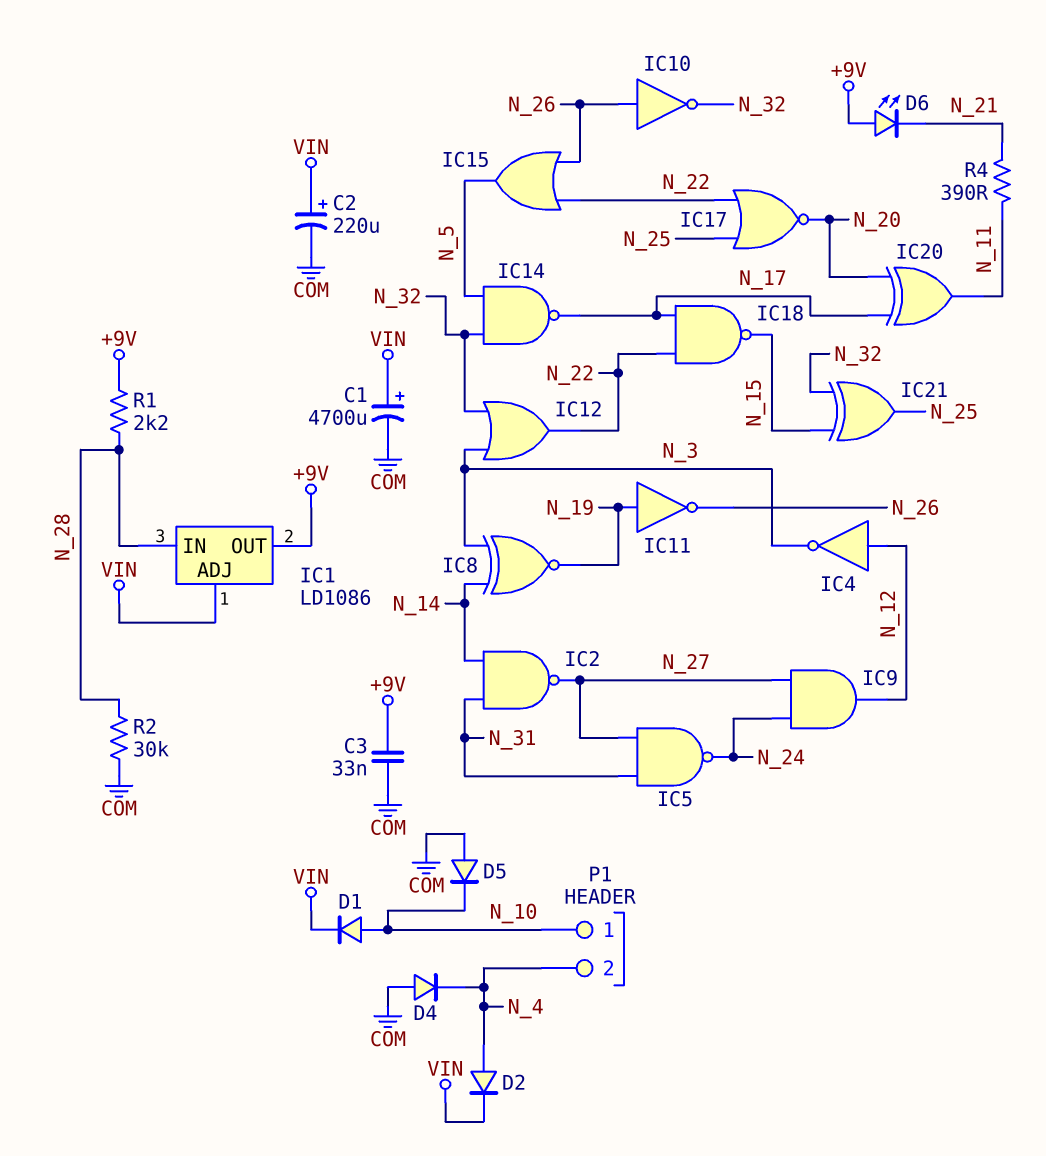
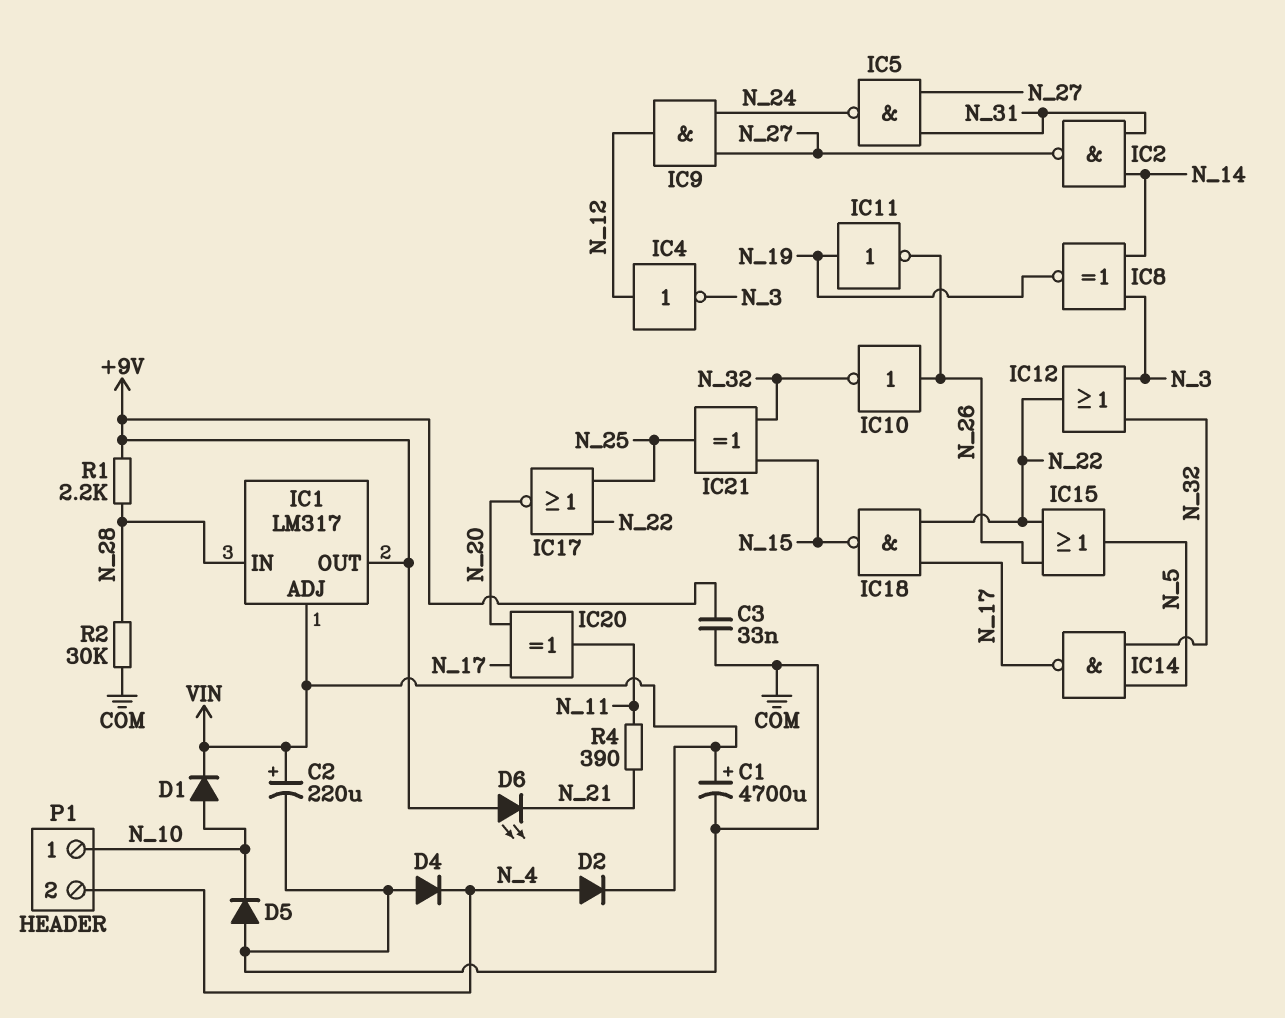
IC1: LD1086 -> LM317

